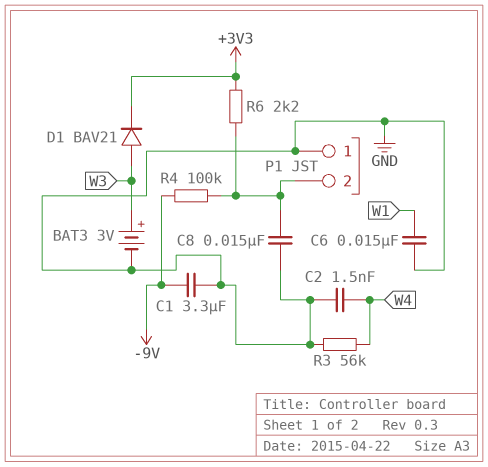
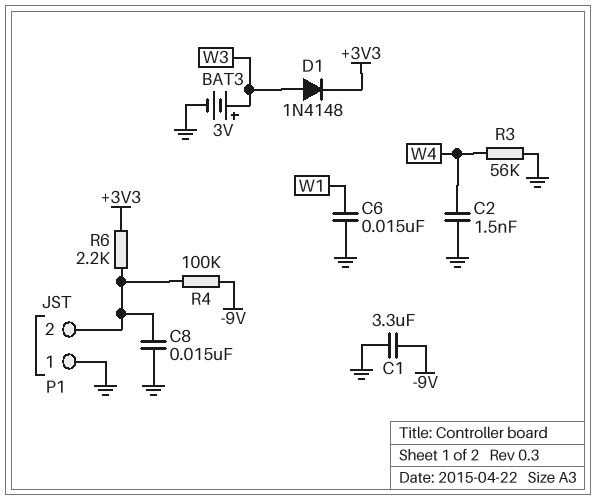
D1: diode BAV21 (A W3, K +3V3) -> diode 1N4148 (A W3, K +3V3)

